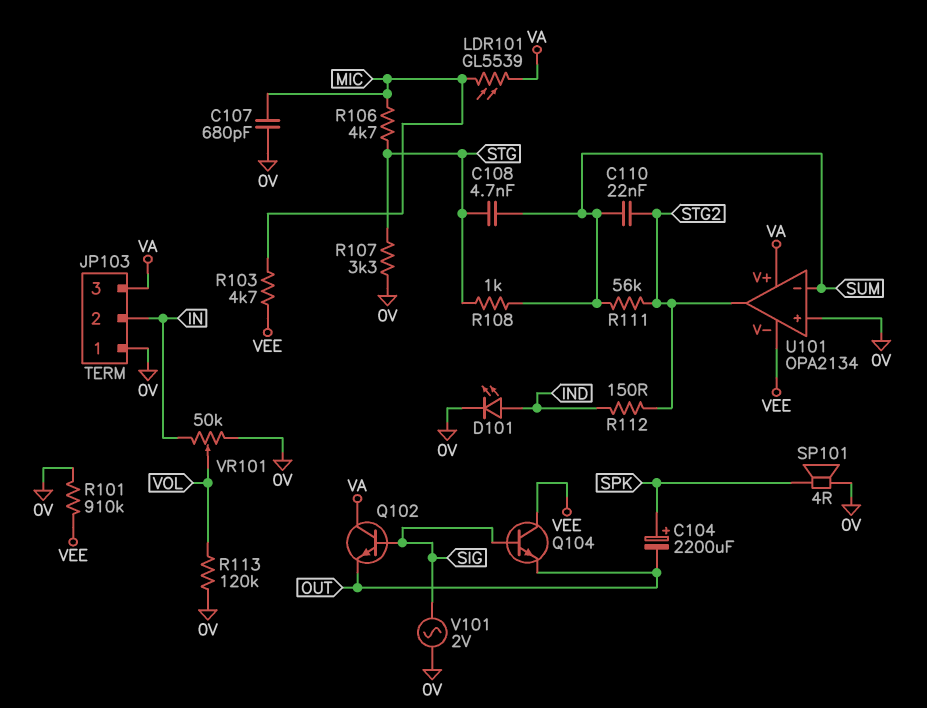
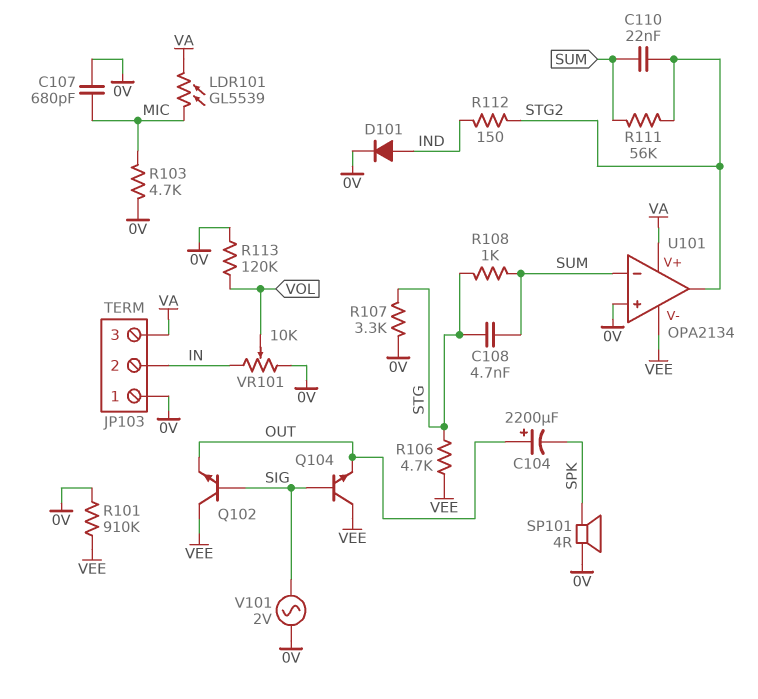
C104: 2200uF (plus SPK, minus OUT) -> 2200uF (plus OUT, minus SPK)
D101: LED (A IND, K 0V) -> diode (A IND, K 0V)
Q102: NPN (B SIG, C VA, E OUT) -> NPN (B SIG, C VEE, E OUT)
R103: 4.7k (MIC, VEE) -> 4.7k (0V, MIC)
R106: 4.7k (MIC, STG) -> 4.7k (STG, VEE)
VR101: 50k (0V, IN, wiper VOL) -> 10k (0V, IN, wiper VOL)

